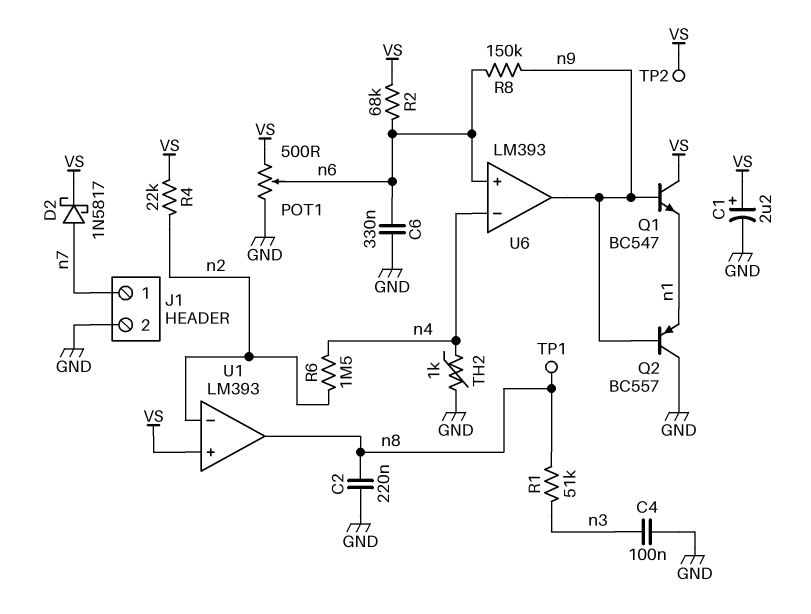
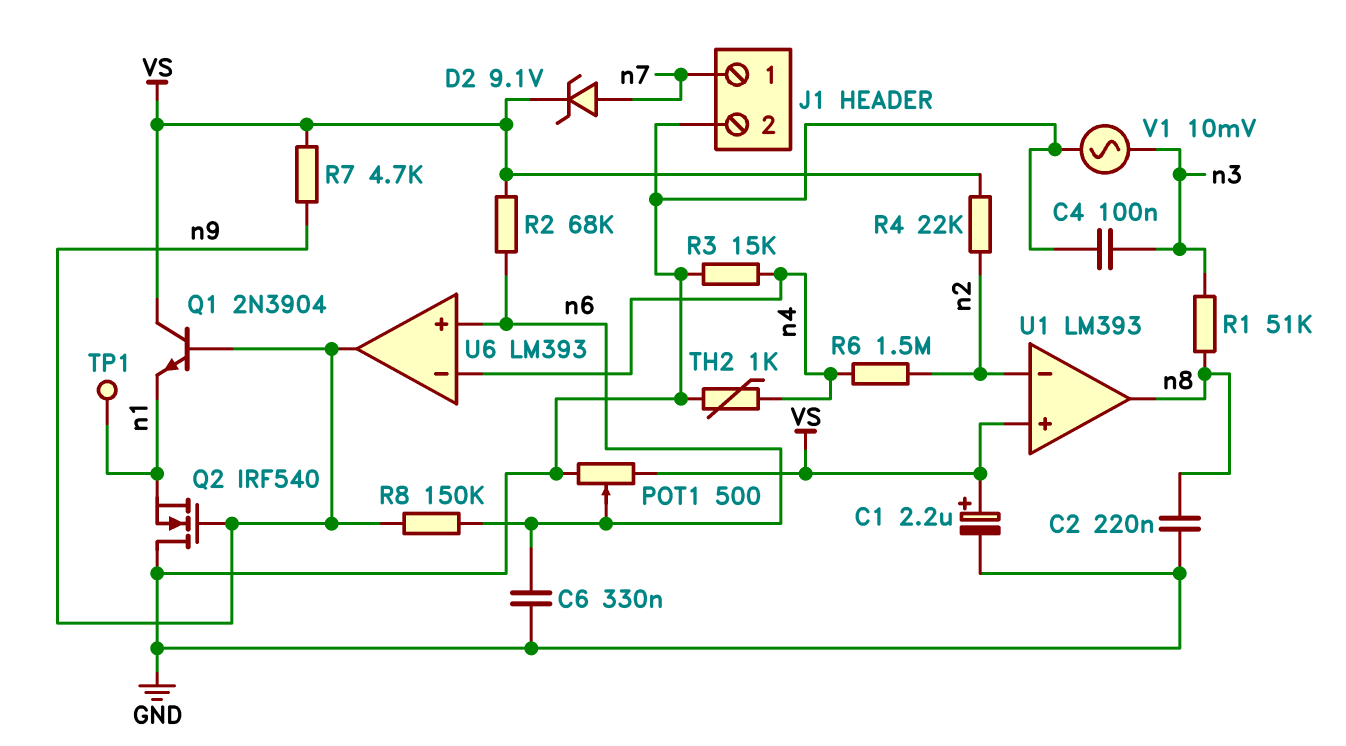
D2: schottky 1N5817 (A n7, K VS) -> zener 9.1V (A n7, K VS)
Q1: NPN BC547 (B n9, C VS, E n1) -> NPN 2N3904 (B n9, C VS, E n1)
Q2: PNP BC557 (B n9, C GND, E n1) -> NMOS IRF540 (G n9, D GND, S n1)
R3: none -> 15k (GND, n4)
R7: none -> 4.7k (VS, n9)
TP1: test point (n8) -> test point (n1)
TP2: test point (VS) -> none
V1: none -> AC 10mV (GND, n3)

